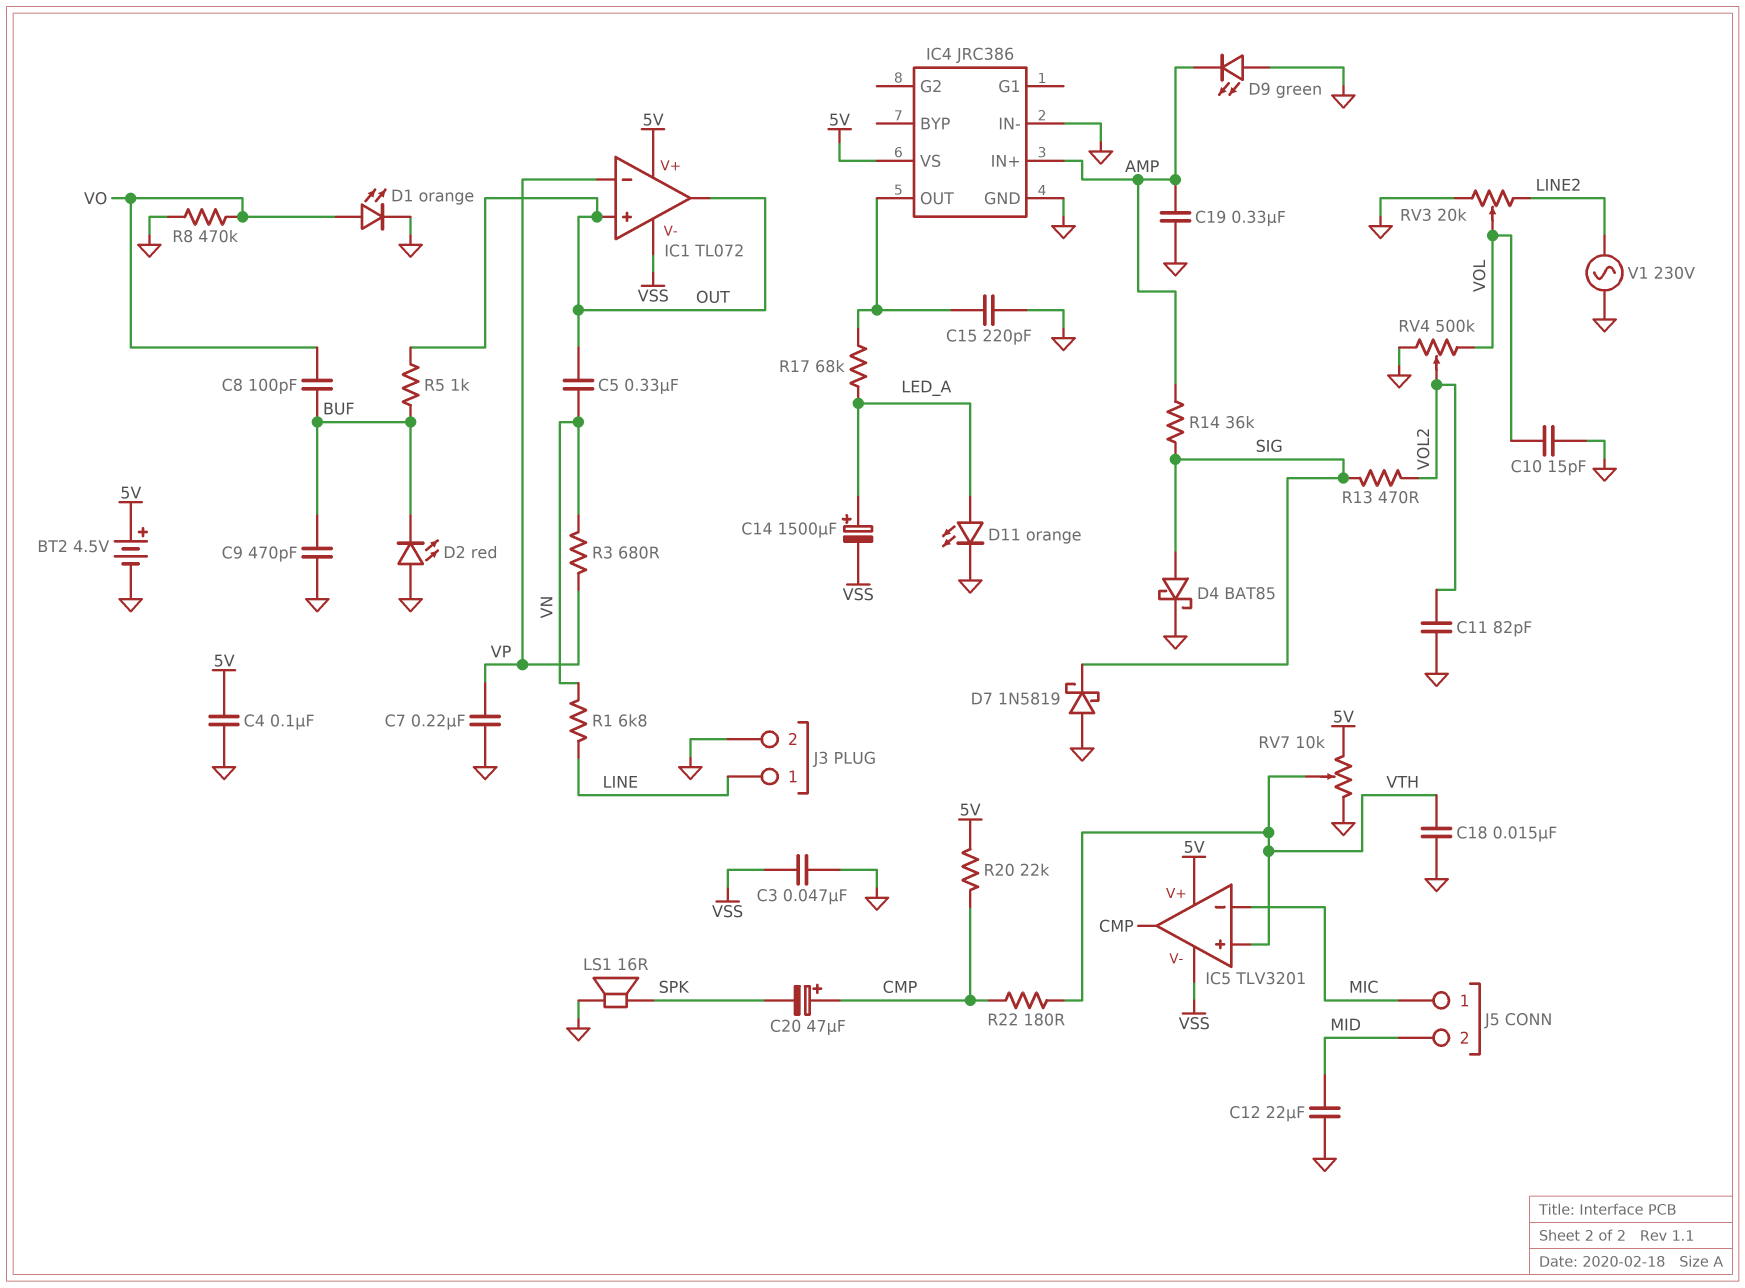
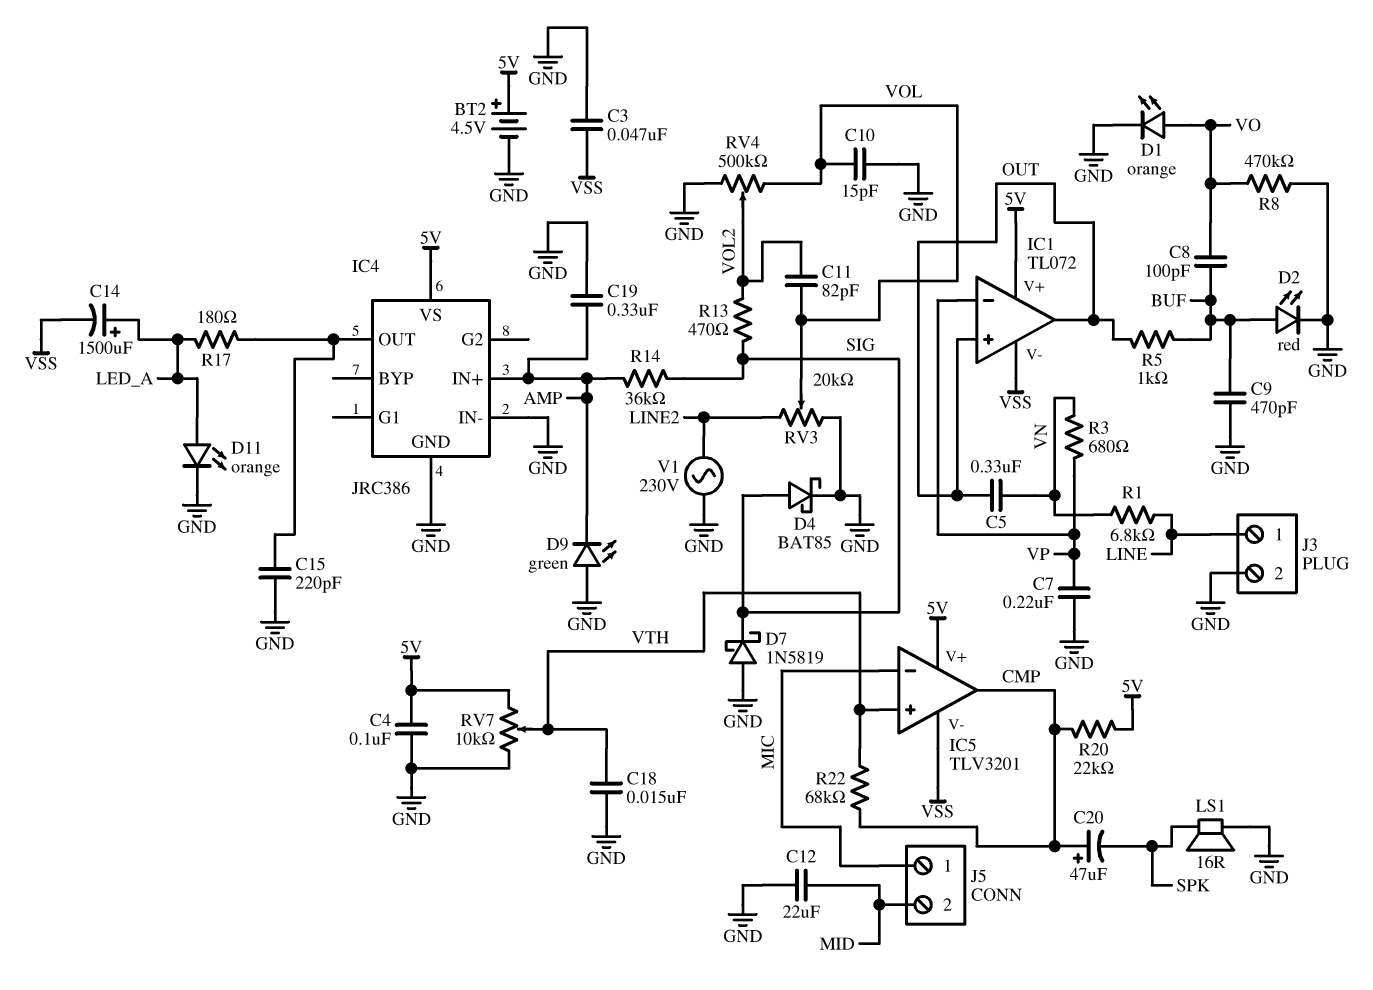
C11: 82pF (GND, VOL2) -> 82pF (VOL, VOL2)
D2: LED red (A GND, K BUF) -> LED red (A BUF, K GND)
R17: 68k (IC4/OUT, LED_A) -> 180 (IC4/OUT, LED_A)
R22: 180 (CMP, VTH) -> 68k (CMP, VTH)

